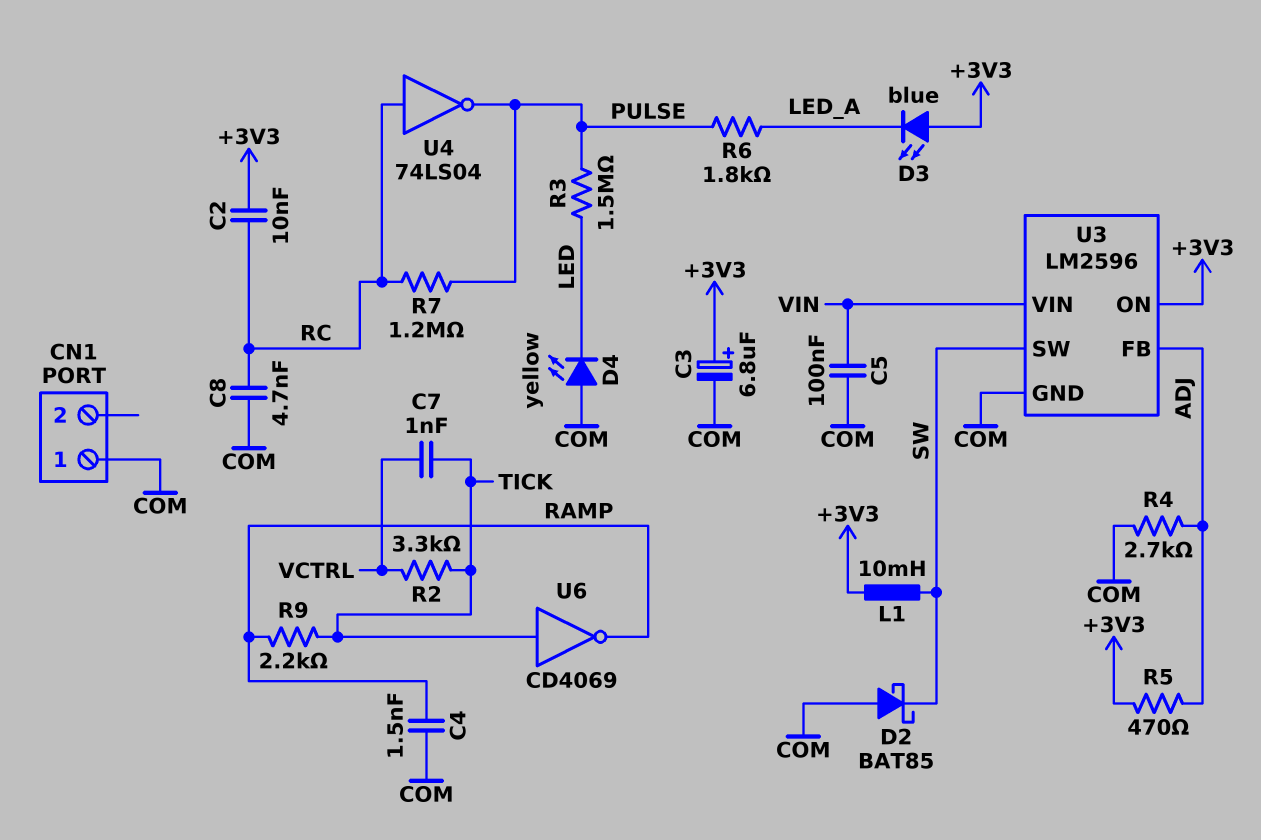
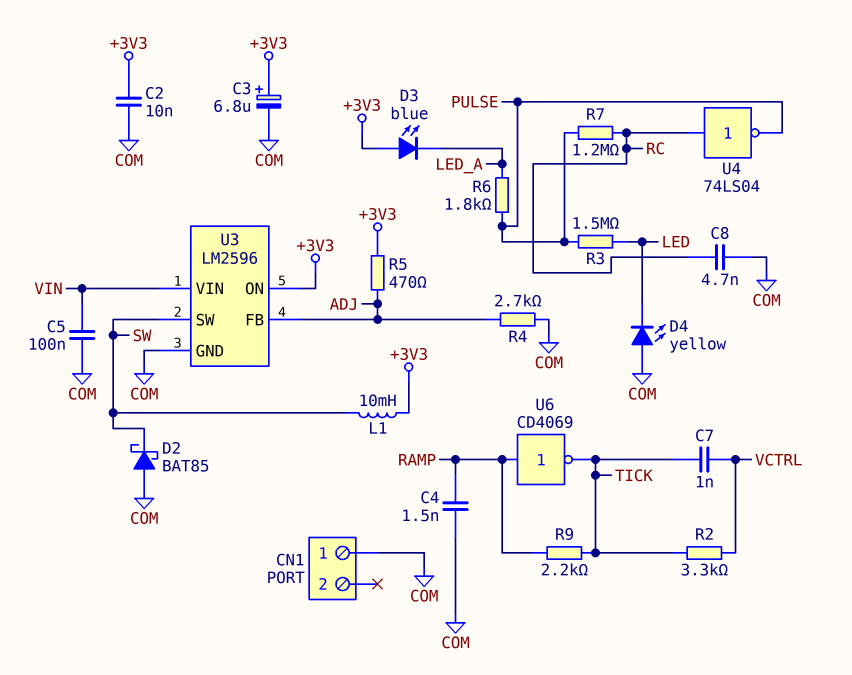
C2: 10nF (+3V3, RC) -> 10nF (+3V3, COM)
U6: NOT CD4069 (in TICK, out RAMP) -> NOT CD4069 (in RAMP, out TICK)

